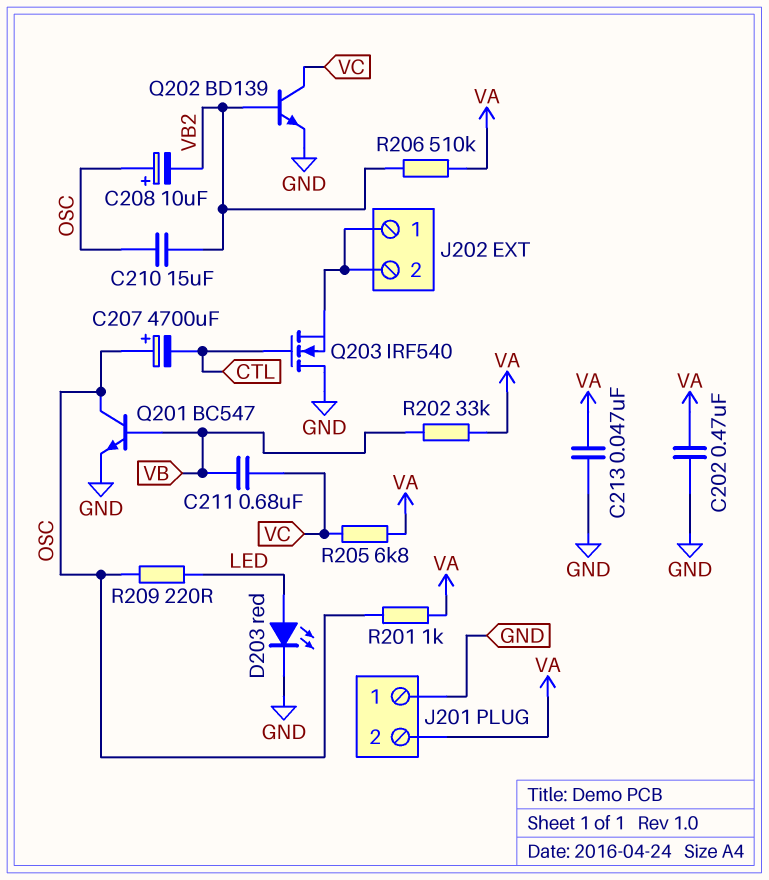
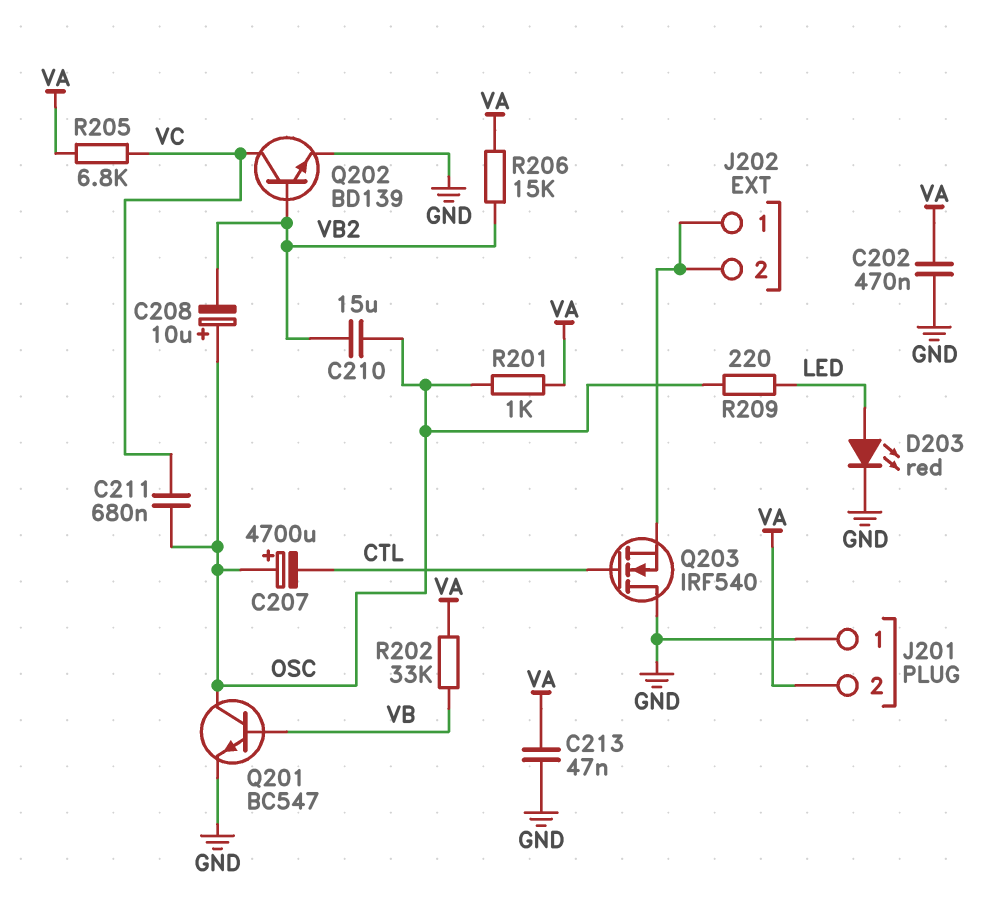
C211: 680nF (VB, VC) -> 680nF (OSC, VC)
R206: 510k (VA, VB2) -> 15k (VA, VB2)

